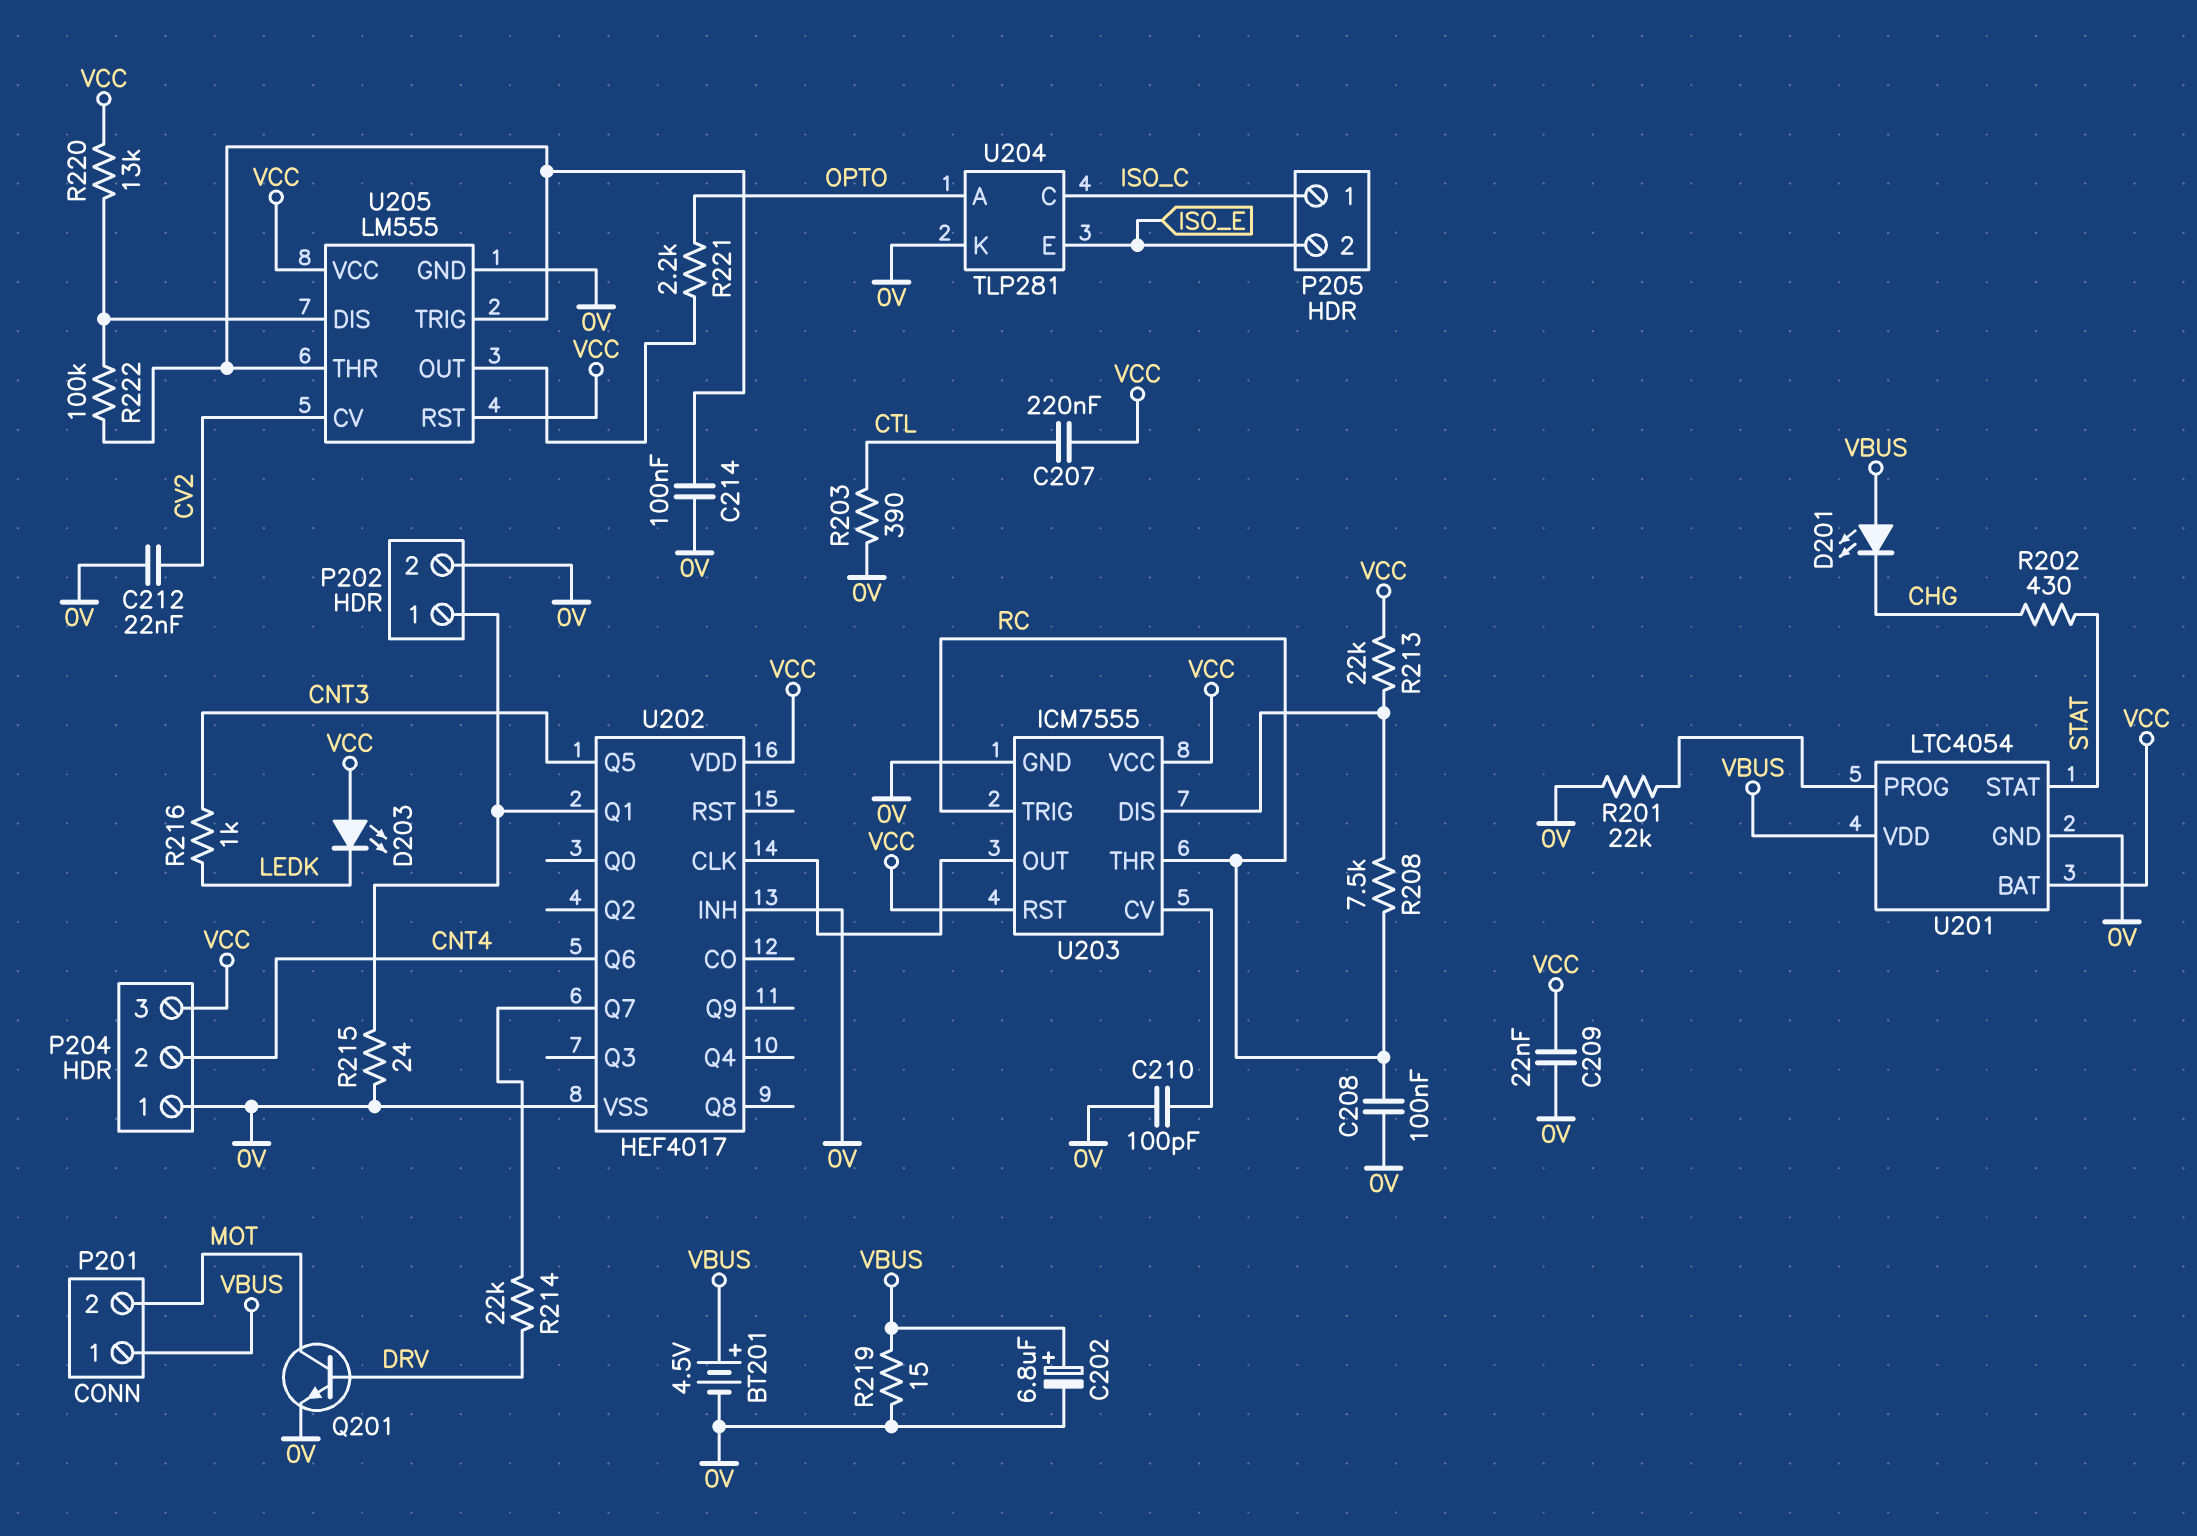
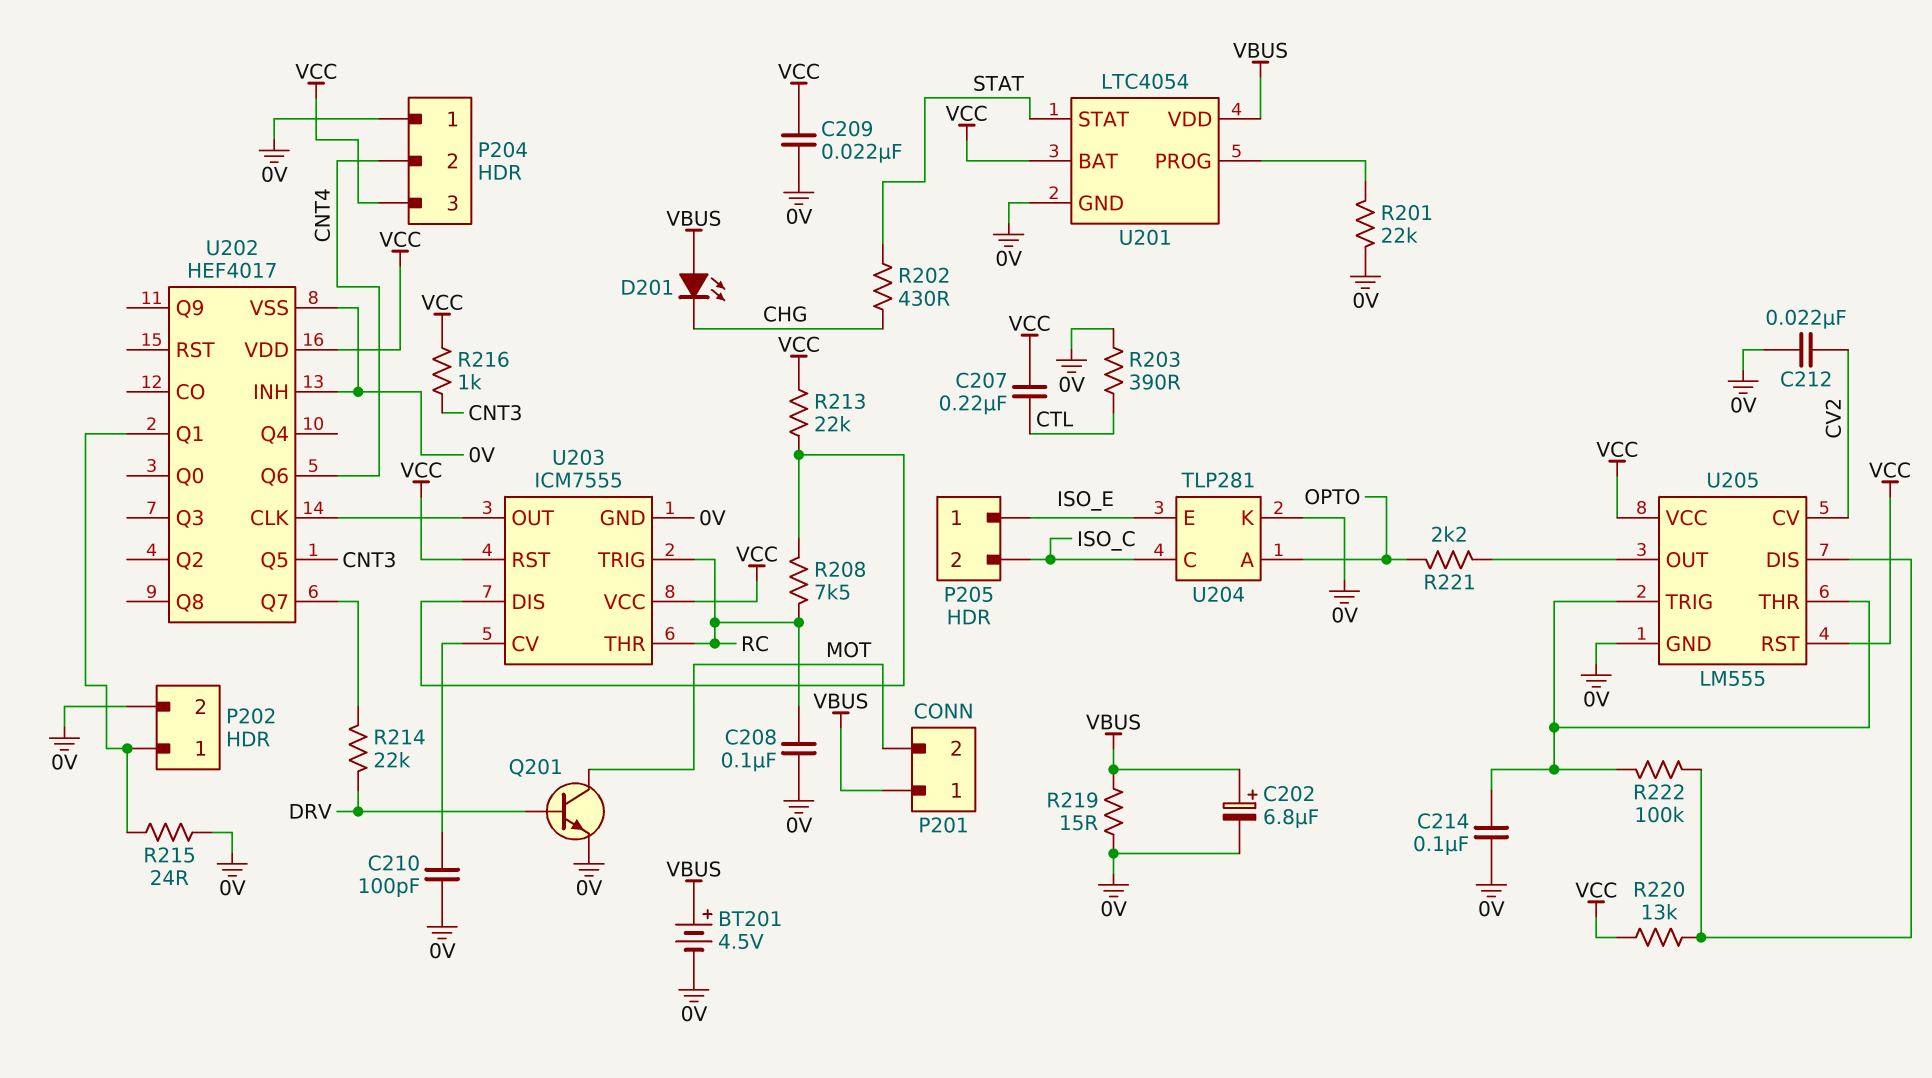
D203: LED (A VCC, K LEDK) -> none
P205 pin 1: ISO_C -> ISO_E
P205 pin 2: ISO_E -> ISO_C
R216: 1k (CNT3, LEDK) -> 1k (CNT3, VCC)

